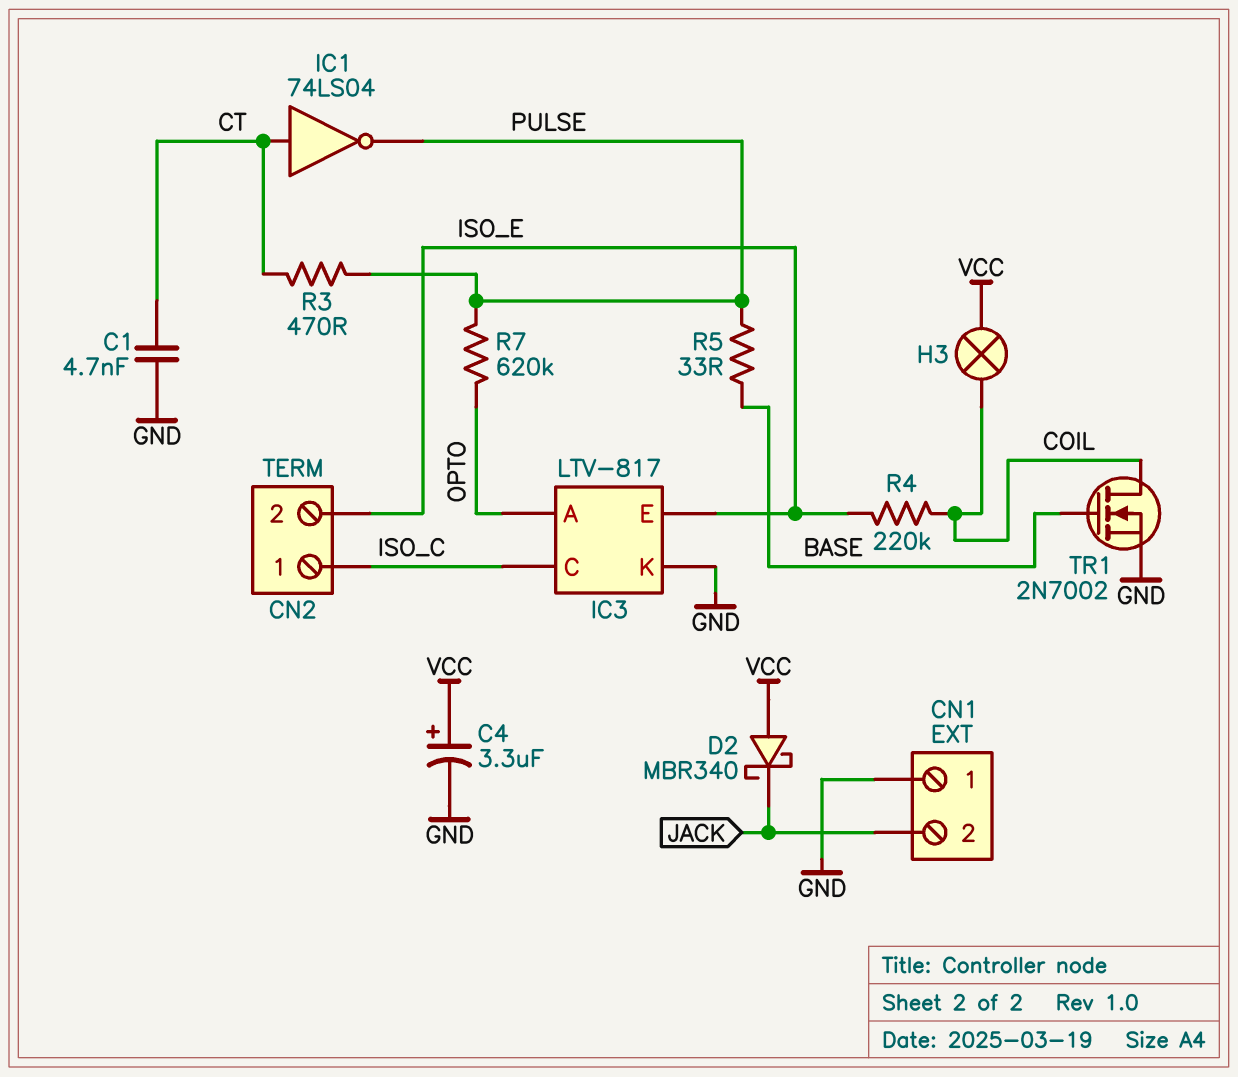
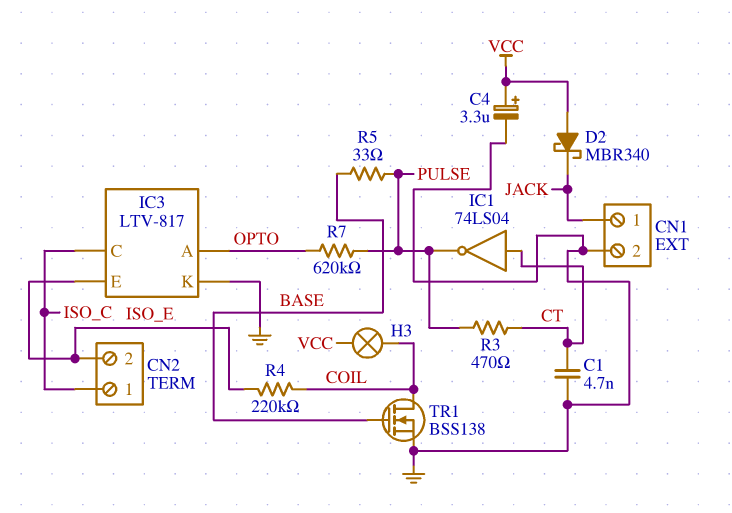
CN1 pin 1: GND -> JACK
CN1 pin 2: JACK -> GND
TR1: NMOS 2N7002 (G BASE, D COIL, S GND) -> NMOS BSS138 (G BASE, D COIL, S GND)

